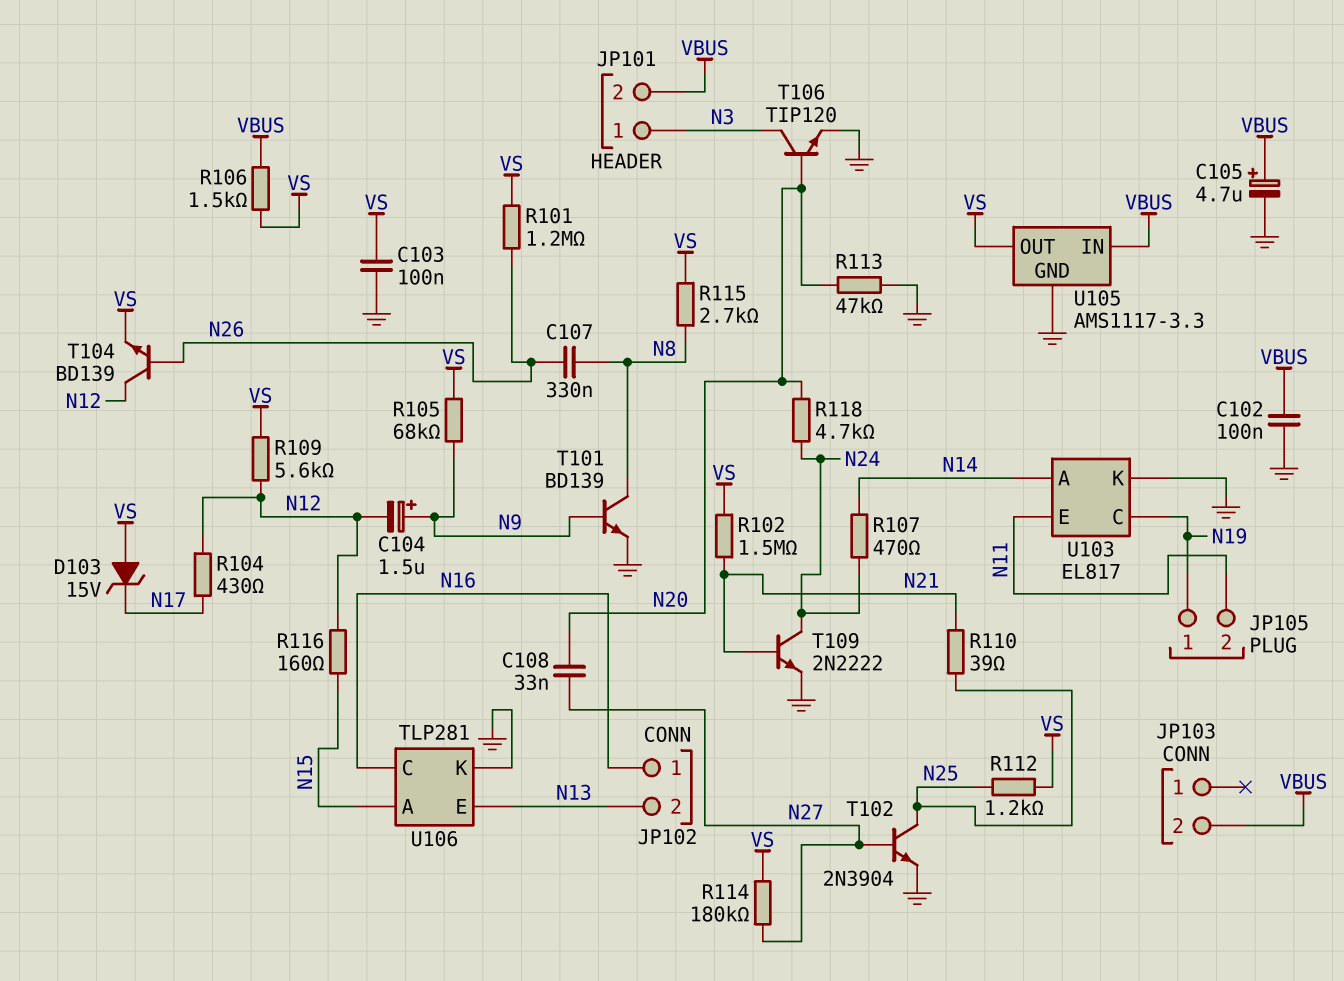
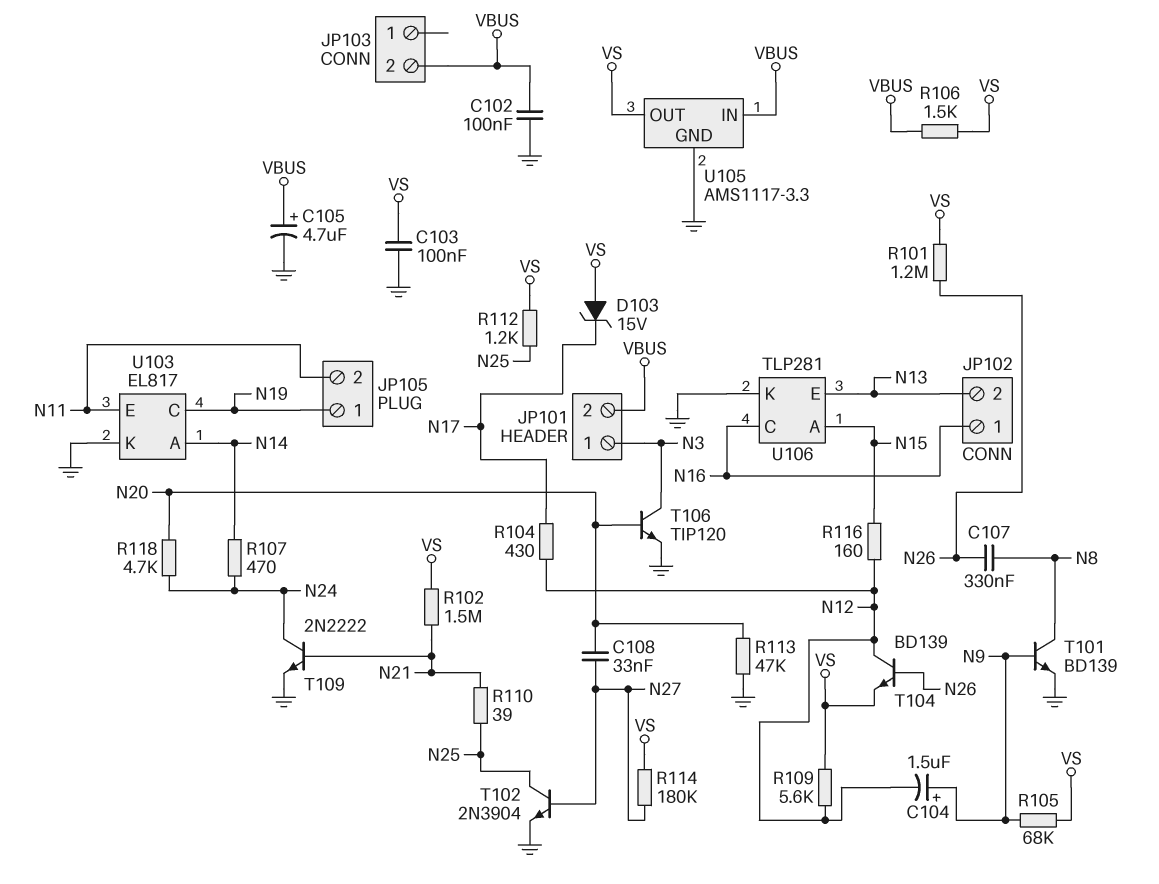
R115: 2.7k (N8, VS) -> none

